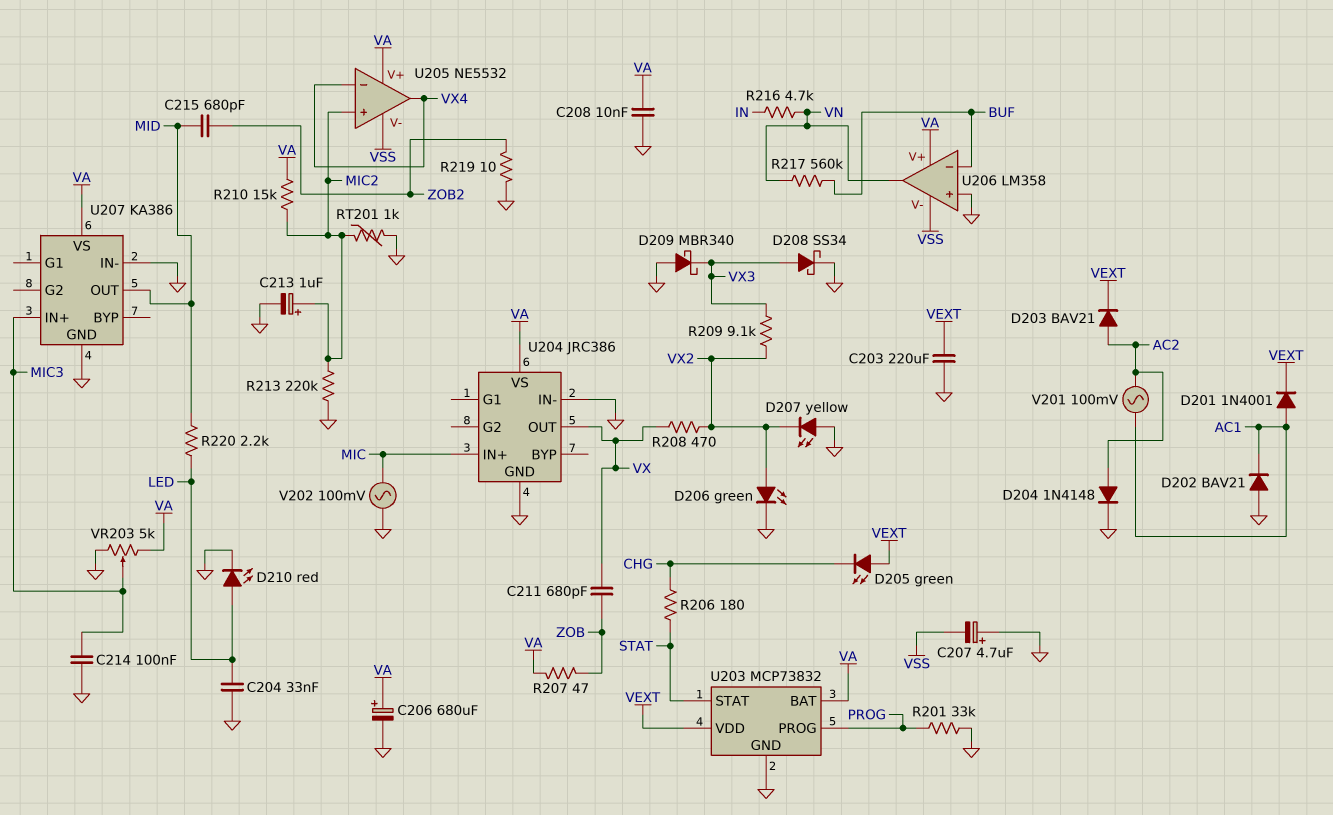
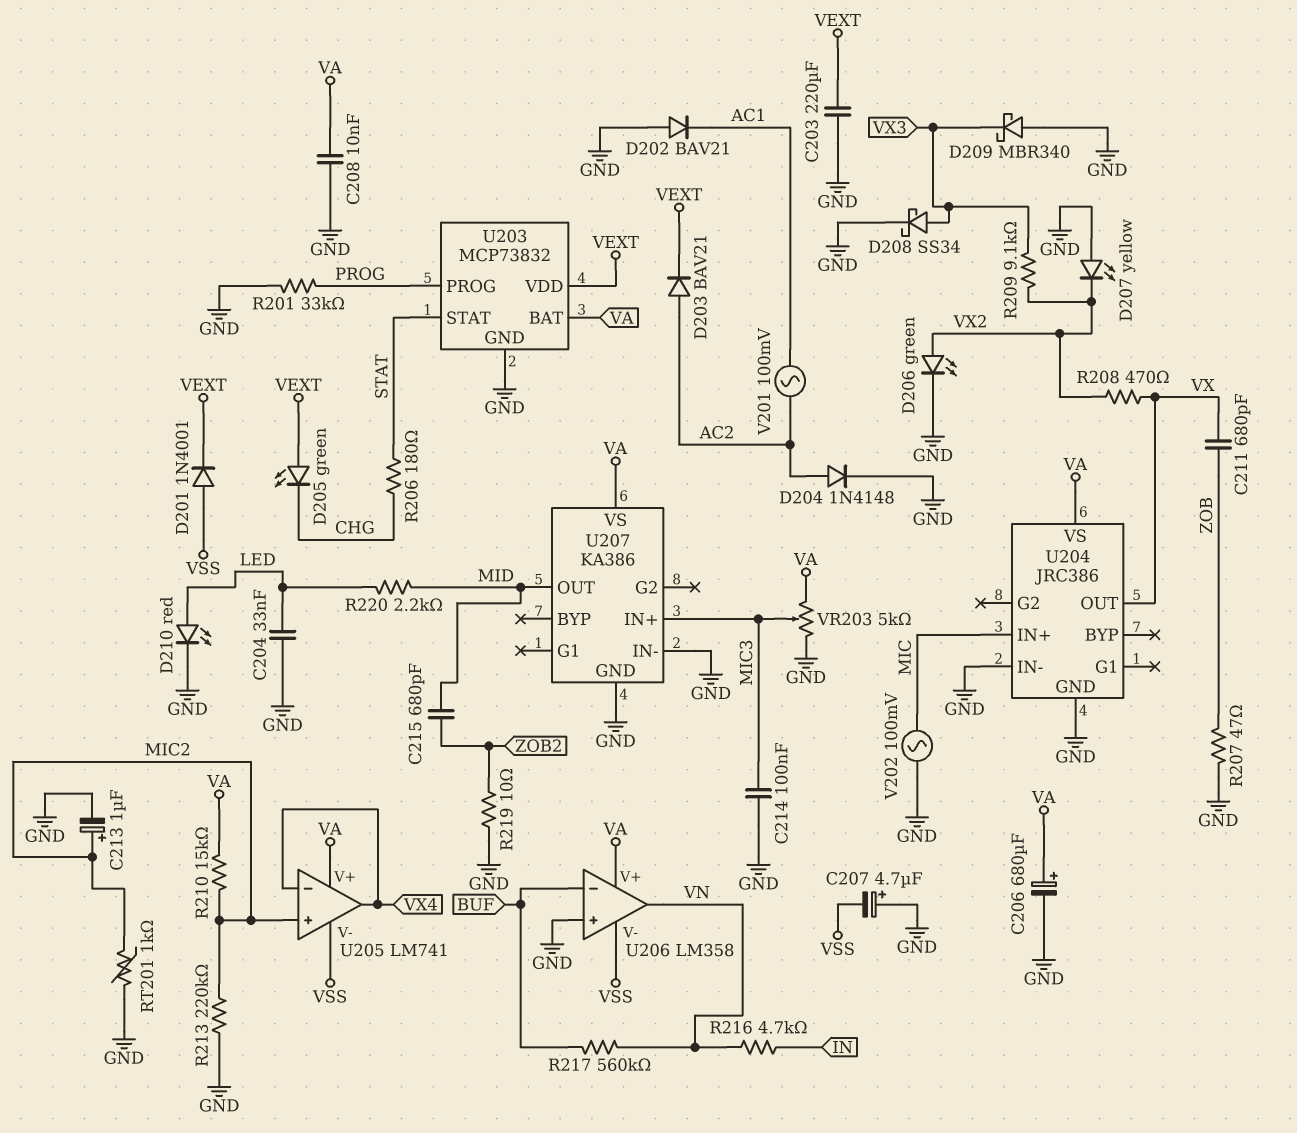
D201: diode 1N4001 (A AC1, K VEXT) -> diode 1N4001 (A VSS, K VEXT)
R207: 47 (VA, ZOB) -> 47 (GND, ZOB)
U205: NE5532 -> LM741

